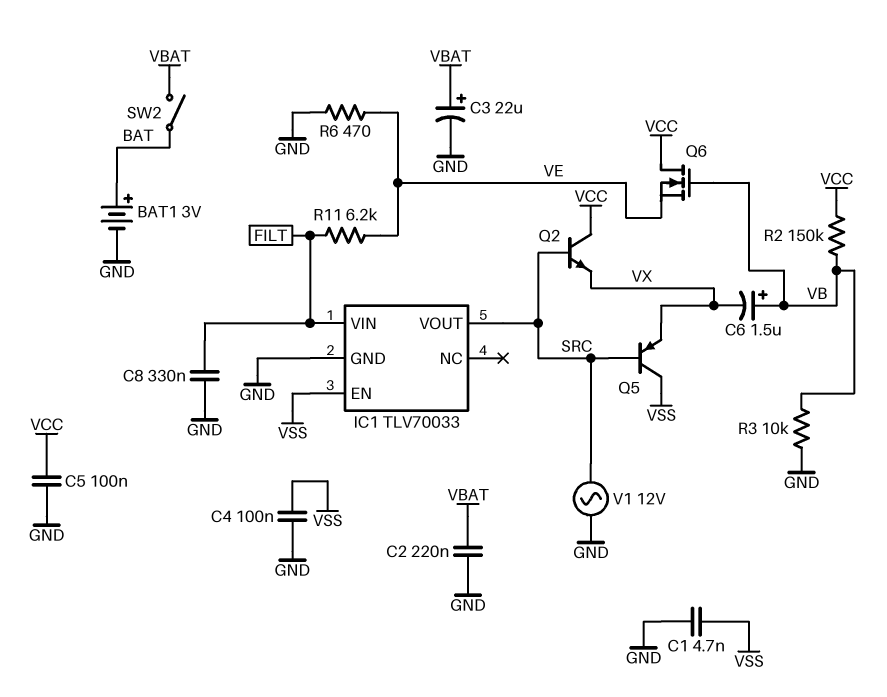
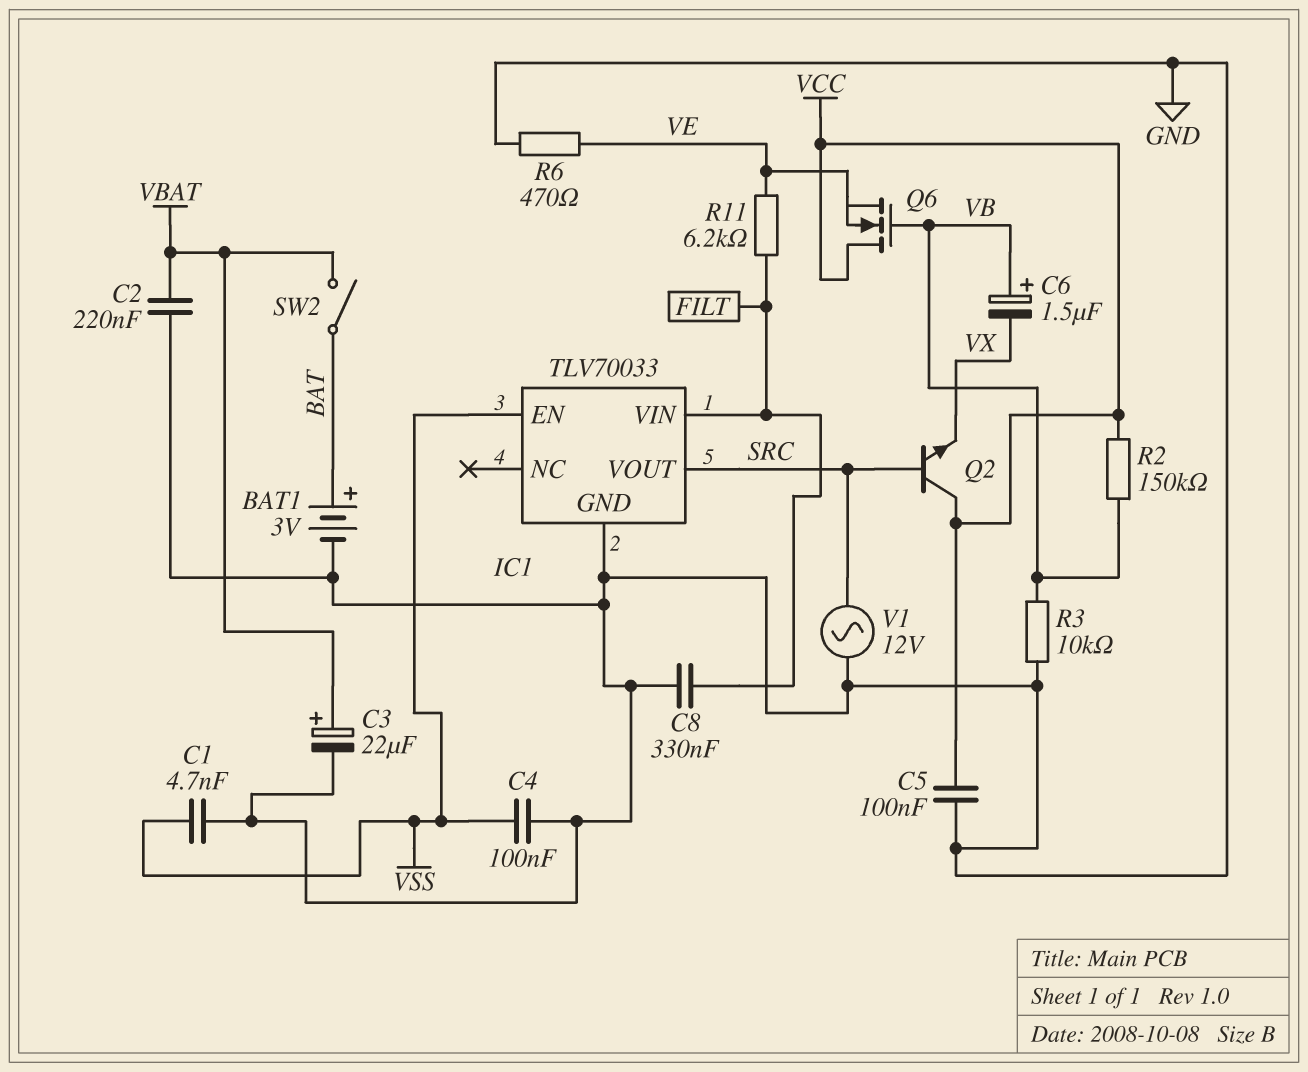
Q5: PNP (B SRC, C VSS, E VX) -> none

